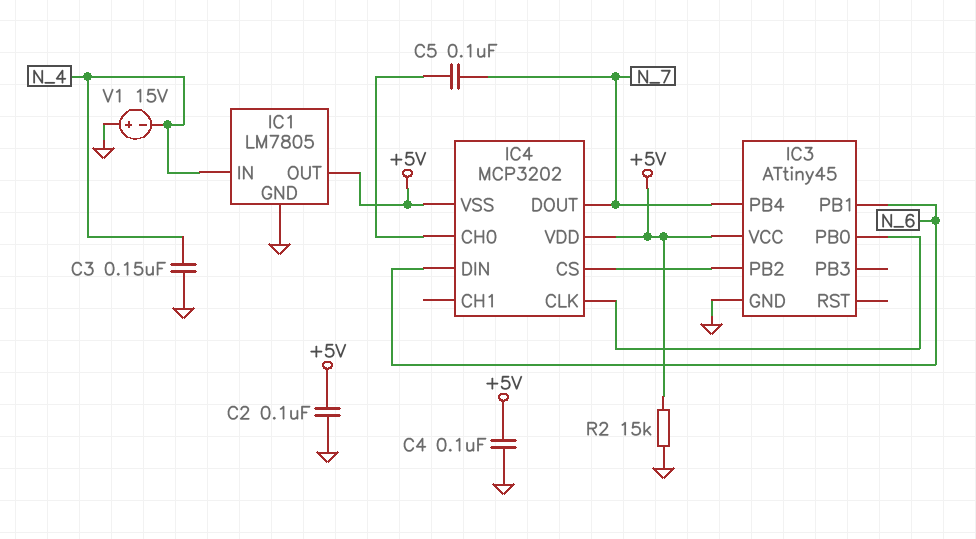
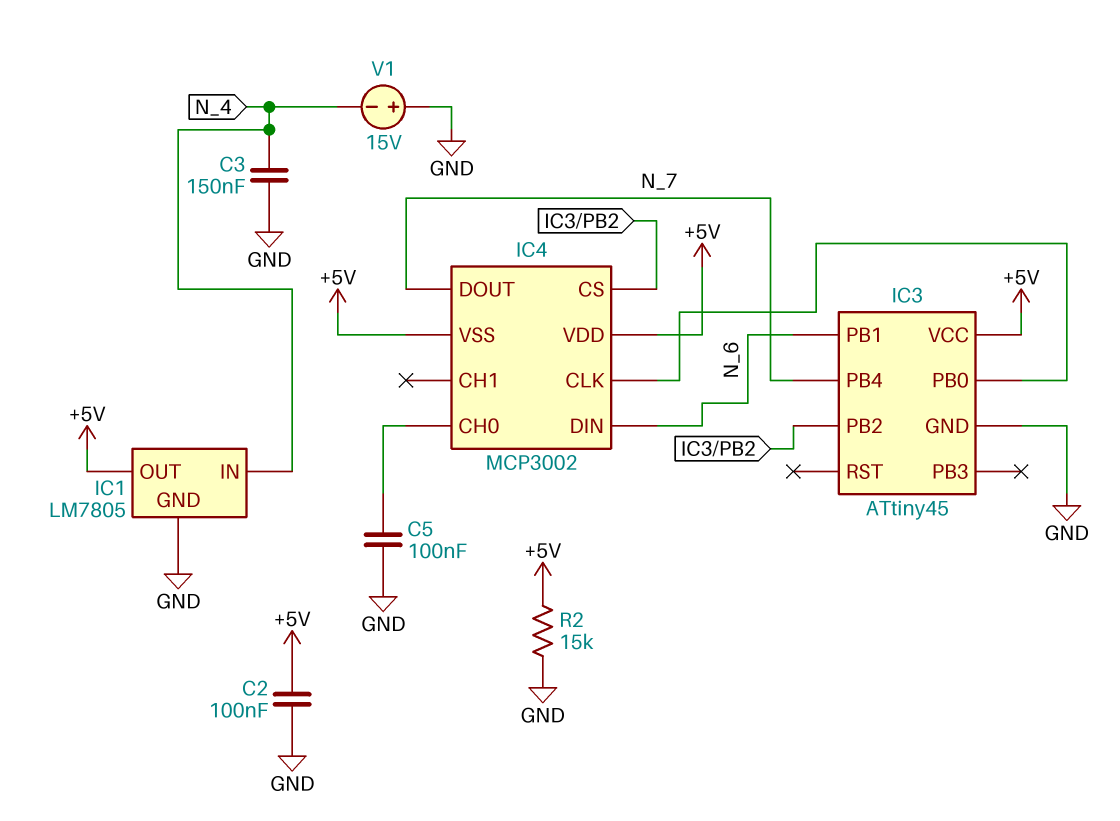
C4: 100nF (+5V, GND) -> none
C5: 100nF (IC4/CH0, N_7) -> 100nF (GND, IC4/CH0)
IC4: MCP3202 -> MCP3002

